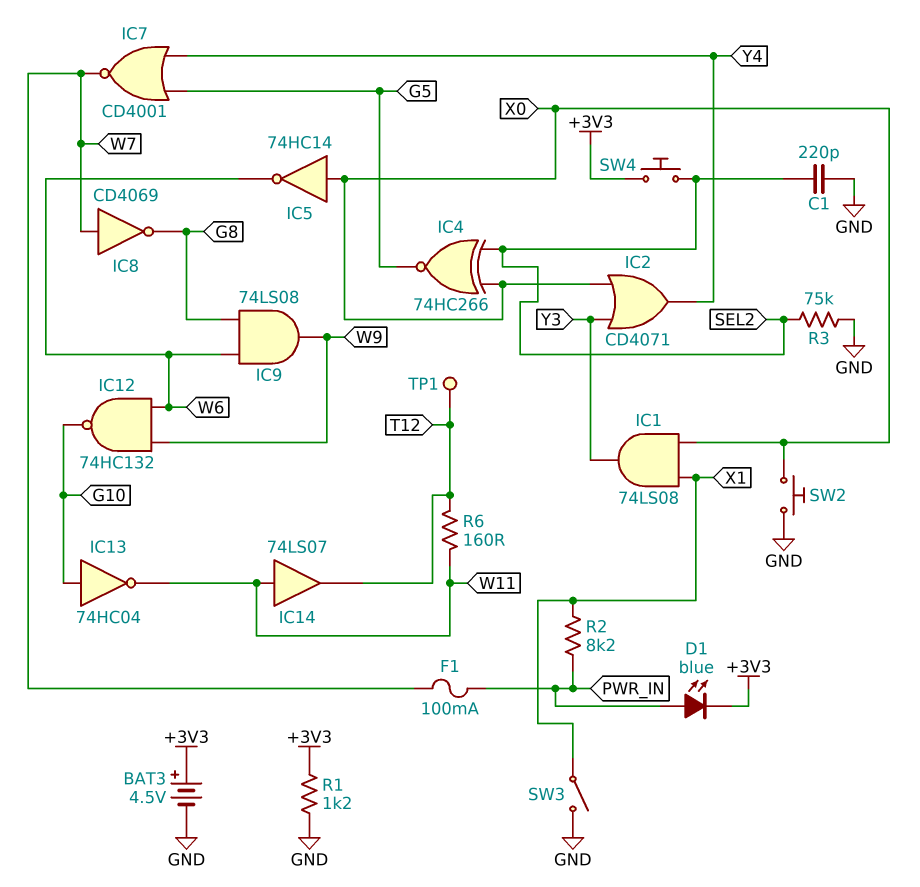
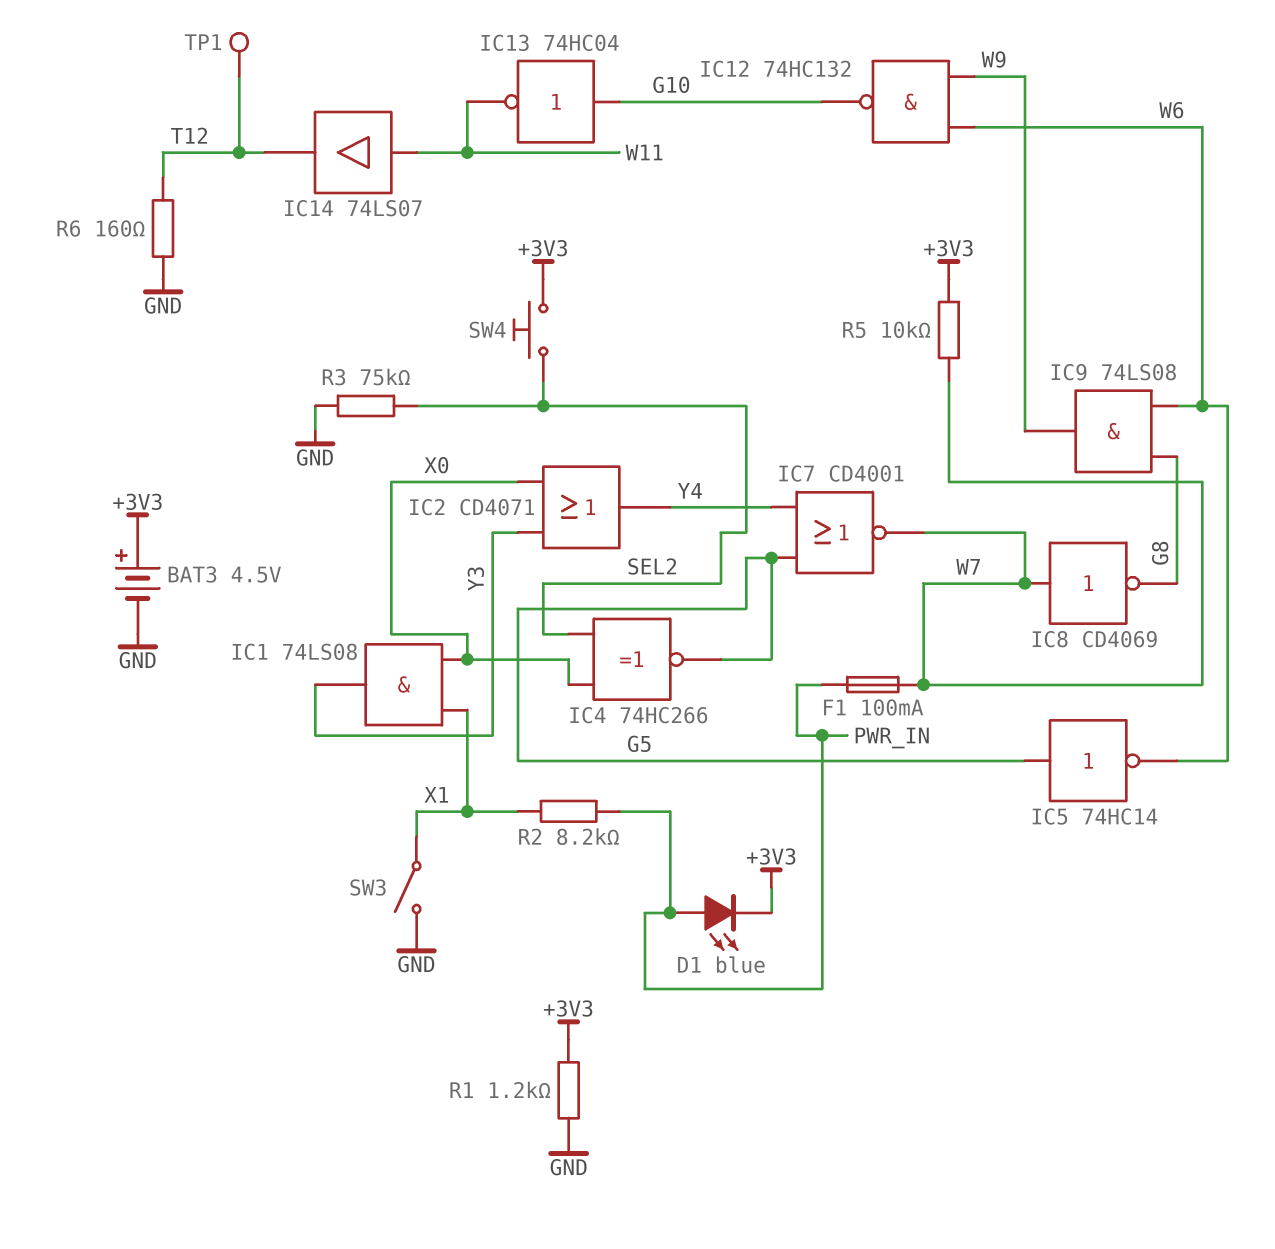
C1: 220pF (GND, SEL2) -> none
IC5: NOT 74HC14 (in X0, out W6) -> NOT 74HC14 (in G5, out W6)
R5: none -> 10k (+3V3, W7)
R6: 160 (T12, W11) -> 160 (GND, T12)
SW2: button (GND, X0) -> none

